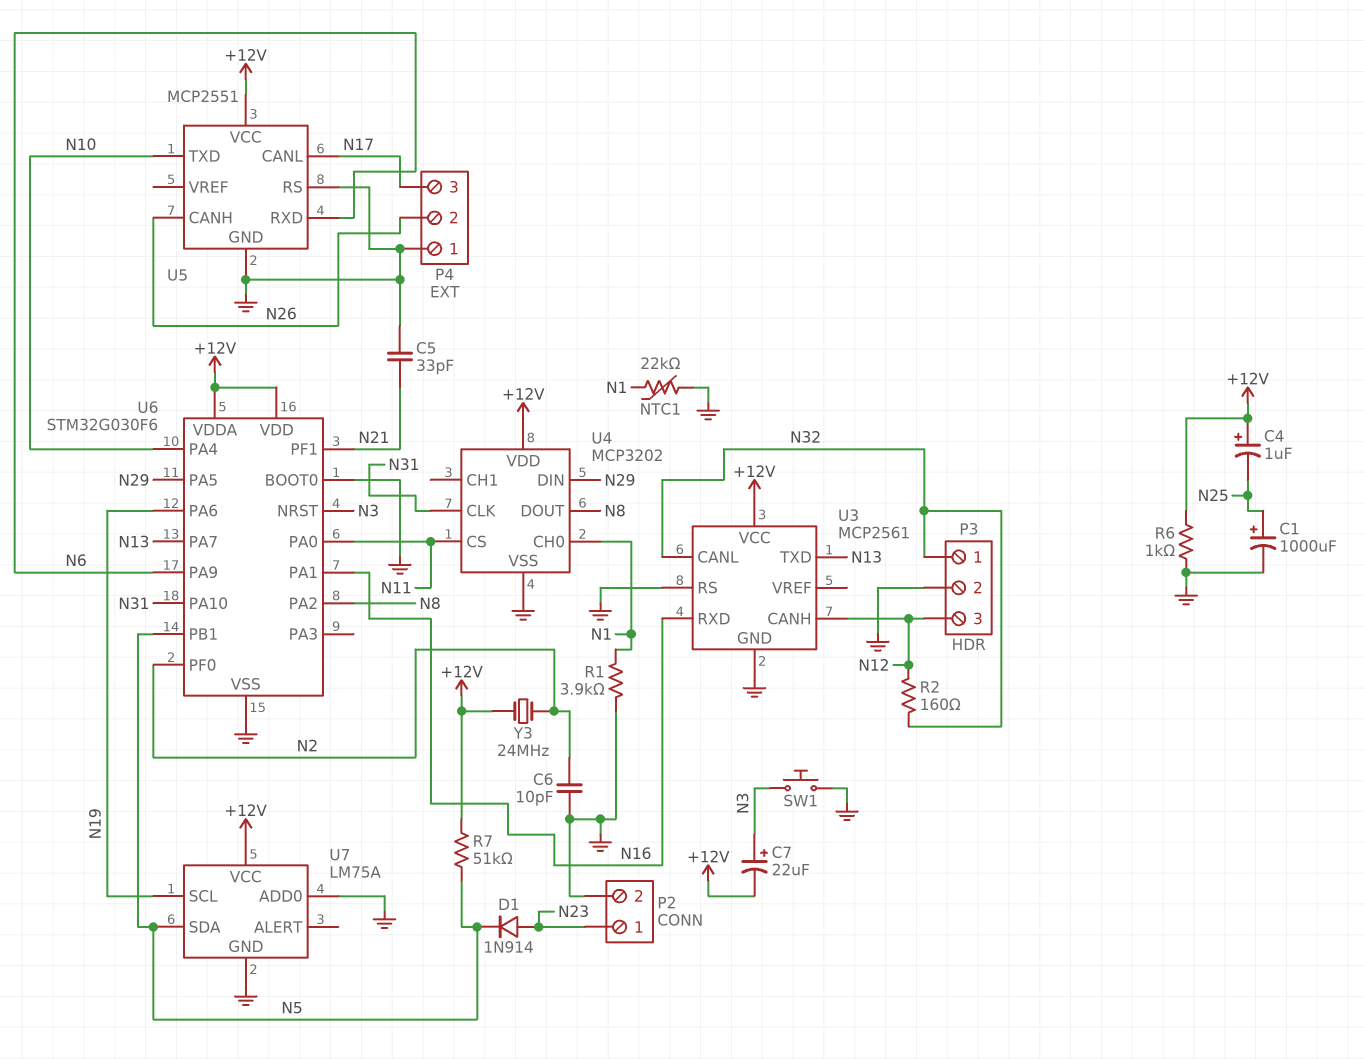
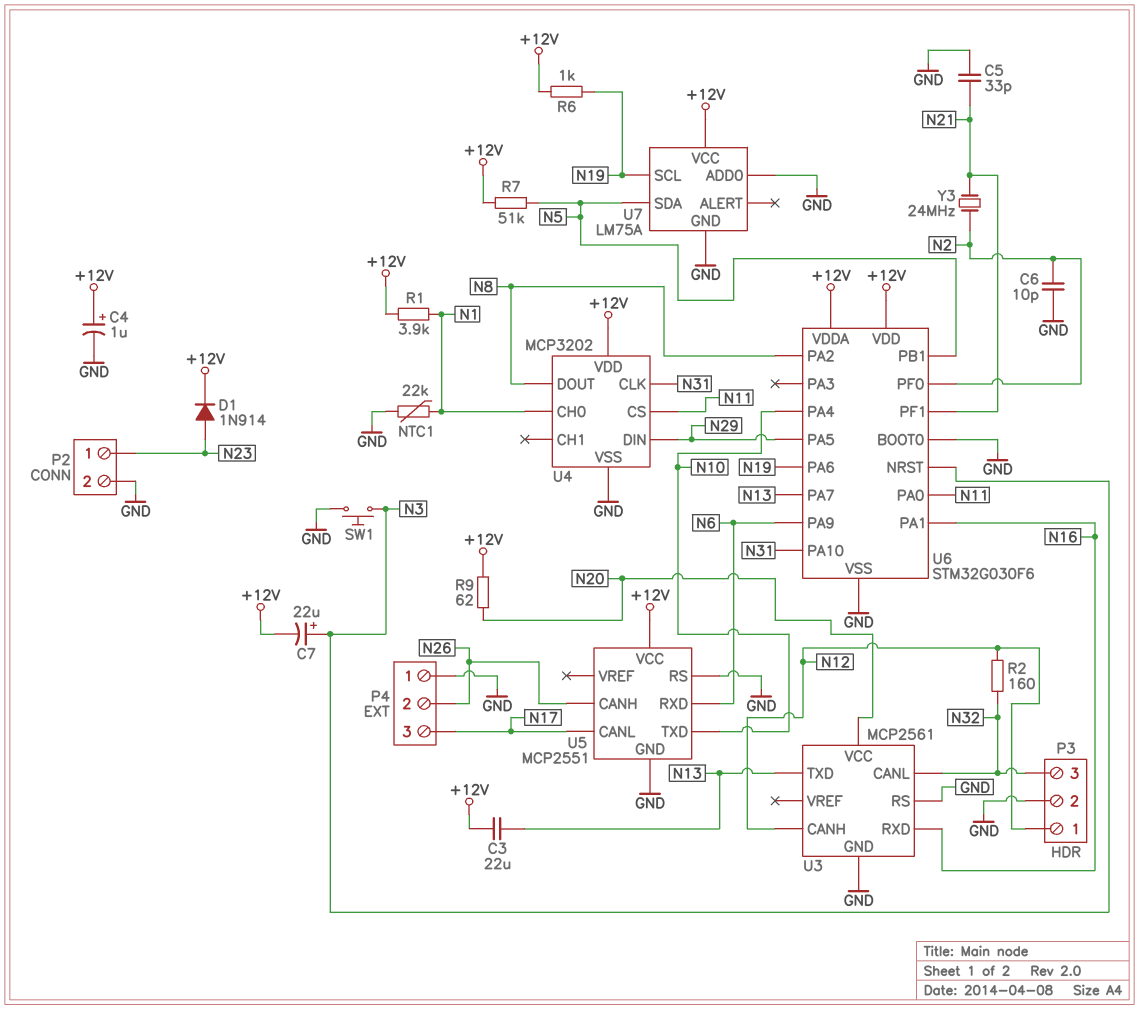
C1: 1000uF (plus N25, minus GND) -> none
C3: none -> 22uF (+12V, N13)
C4: 1uF (plus +12V, minus N25) -> 1uF (plus +12V, minus GND)
D1: diode 1N914 (A N23, K N5) -> diode 1N914 (A N23, K +12V)
P3 pin 1: N32 -> N12
P3 pin 3: N12 -> N32
R1: 3.9k (GND, N1) -> 3.9k (+12V, N1)
R6: 1k (+12V, GND) -> 1k (+12V, N19)
R9: none -> 62 (+12V, N20)
U3 pin VCC: +12V -> N20
Y3: 24MHz (+12V, N2) -> 24MHz (N2, N21)

